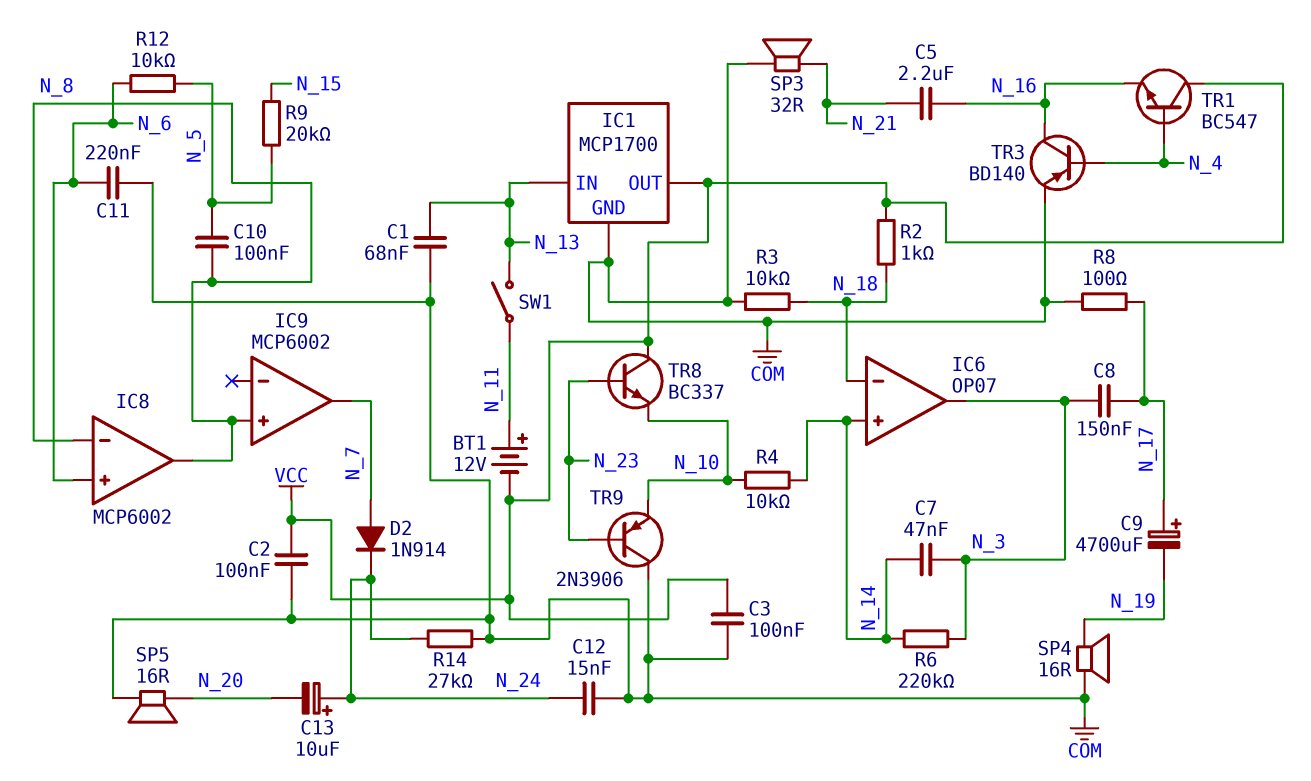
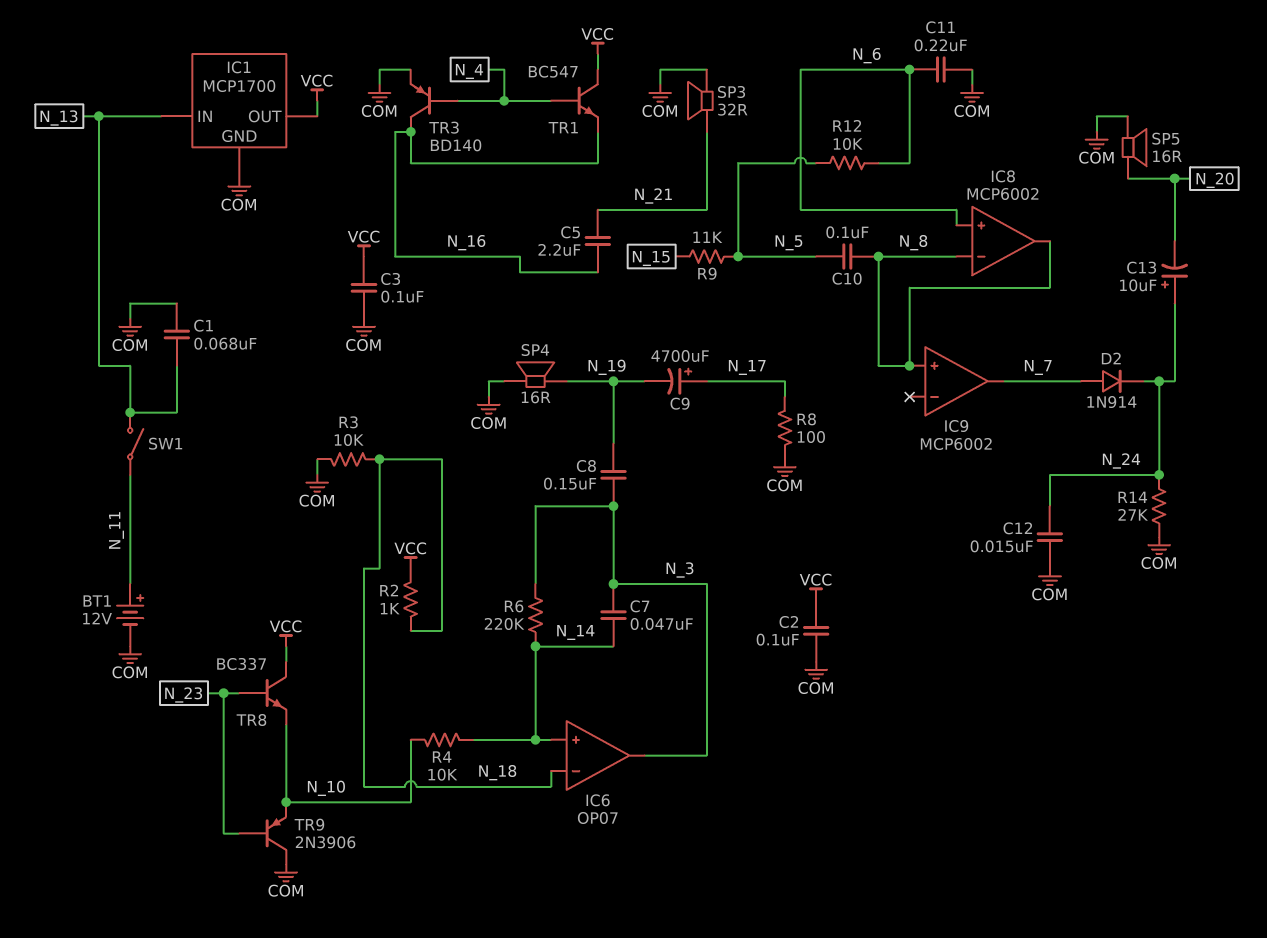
BT1: 12V (plus N_11, minus VCC) -> 12V (plus N_11, minus COM)
C8: 150nF (N_3, N_17) -> 150nF (N_3, N_19)
R9: 20k (N_5, N_15) -> 11k (N_5, N_15)

